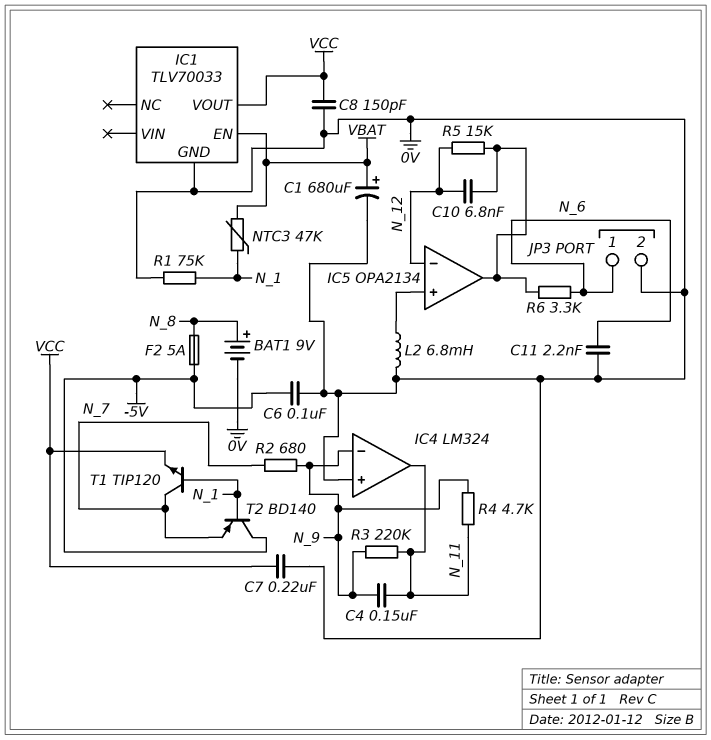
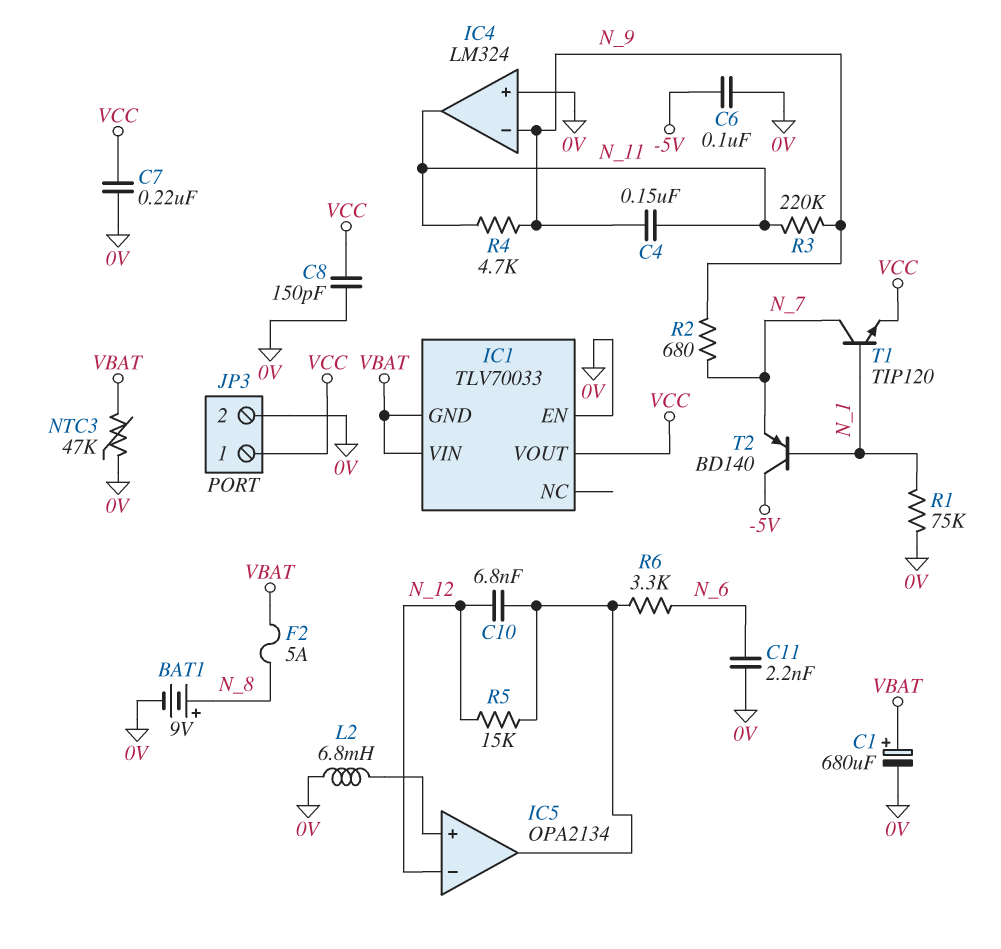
F2: 5A (-5V, N_8) -> 5A (N_8, VBAT)
IC1 pin EN: VBAT -> 0V
IC1 pin GND: 0V -> VBAT
IC1 pin VIN: none -> VBAT
JP3 pin 1: N_6 -> VCC
NTC3: 47k (N_1, VBAT) -> 47k (0V, VBAT)

